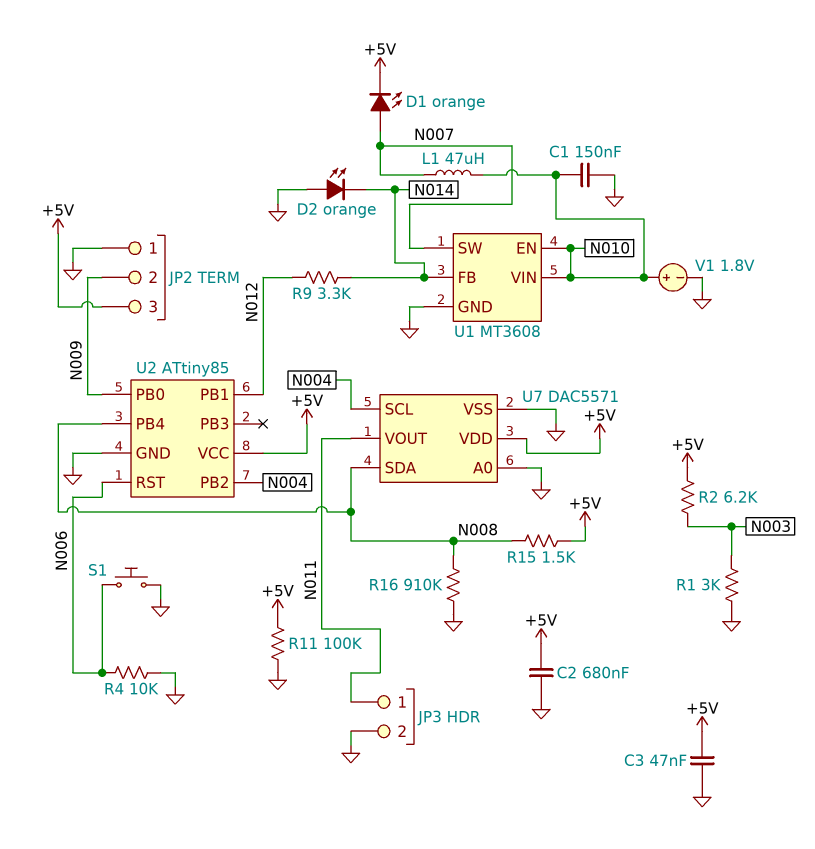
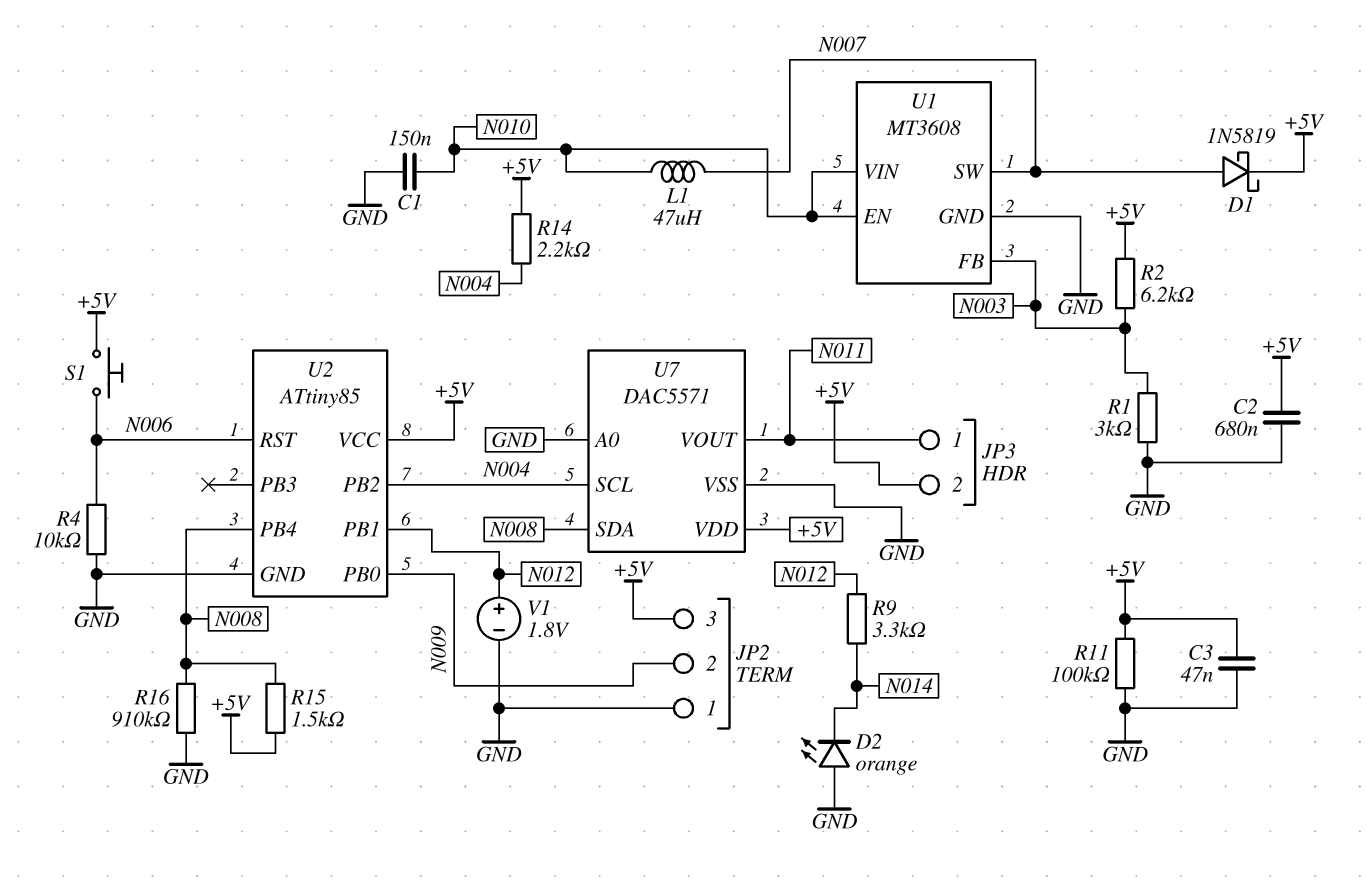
D1: LED orange (A N007, K +5V) -> schottky 1N5819 (A N007, K +5V)
JP3 pin 2: GND -> +5V
R14: none -> 2.2k (+5V, N004)
S1: button (GND, N006) -> button (+5V, N006)
U1 pin FB: N014 -> N003
V1: 1.8V (plus N010, minus GND) -> 1.8V (plus N012, minus GND)

